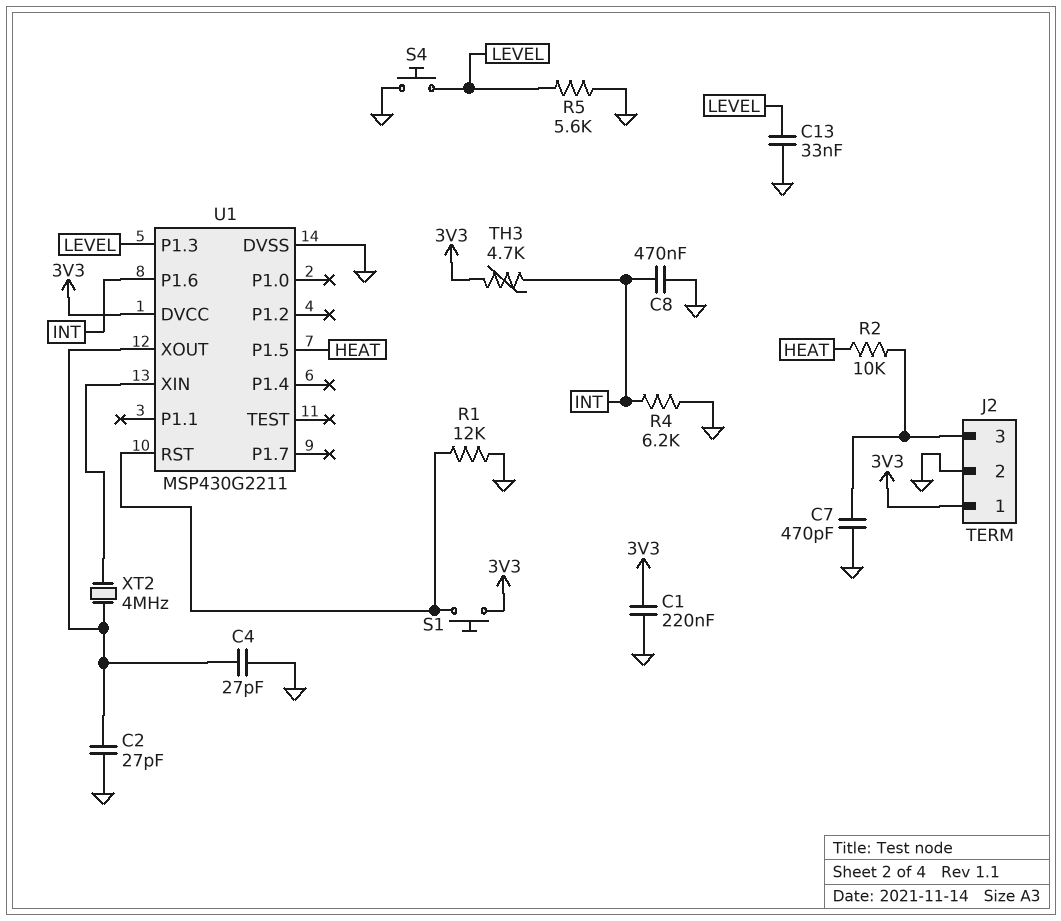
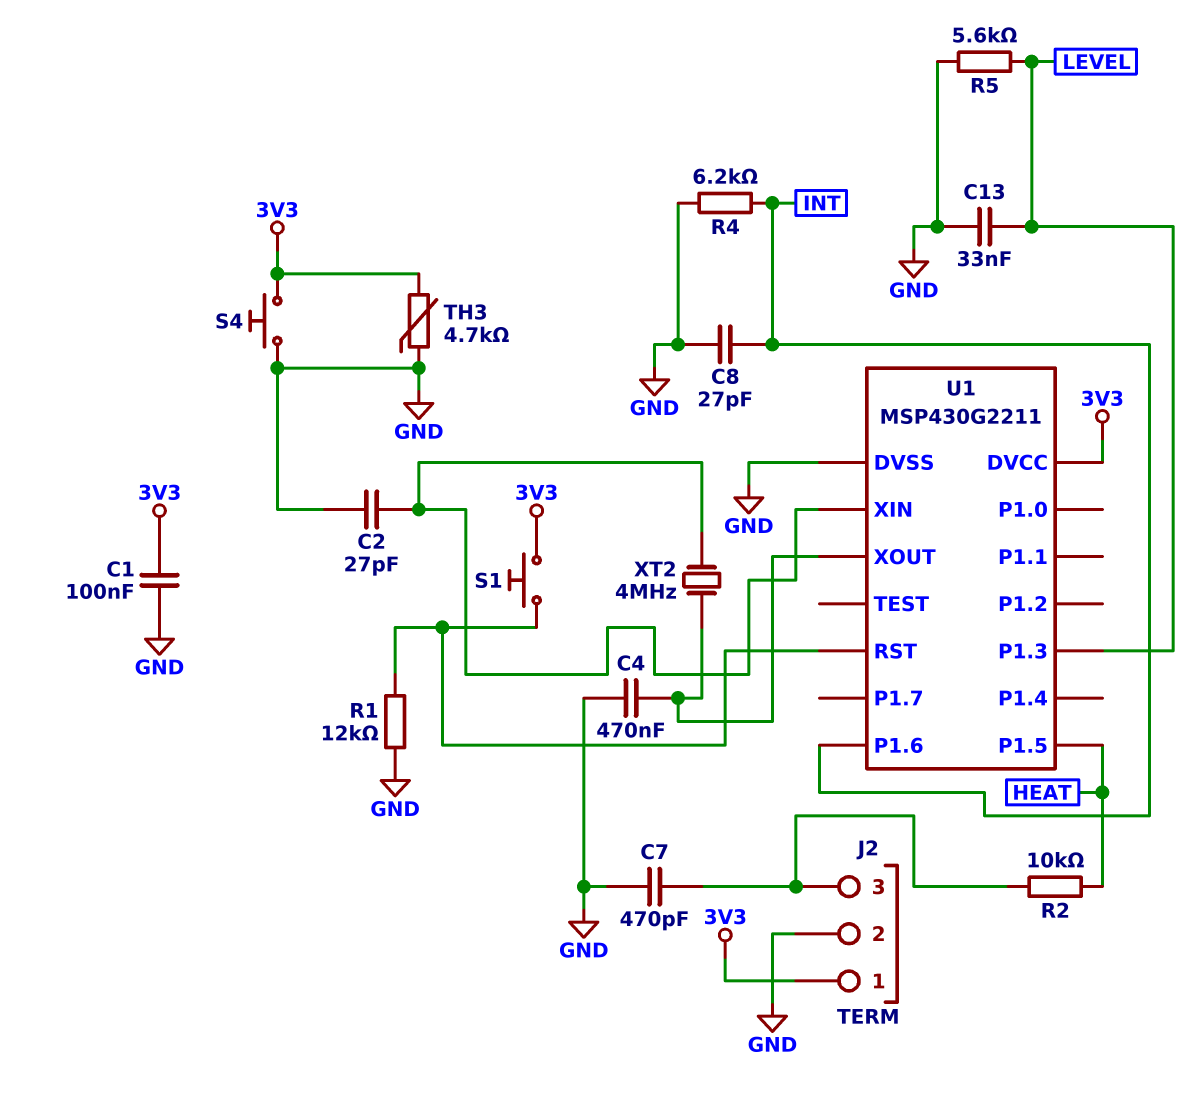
C1: 220nF (3V3, GND) -> 100nF (3V3, GND)
C2: 27pF (GND, U1/XOUT) -> 27pF (GND, U1/XIN)
C4: 27pF (GND, U1/XOUT) -> 470nF (GND, U1/XOUT)
C8: 470nF (GND, INT) -> 27pF (GND, INT)
S4: button (GND, LEVEL) -> button (3V3, GND)
TH3: 4.7k (3V3, INT) -> 4.7k (3V3, GND)

